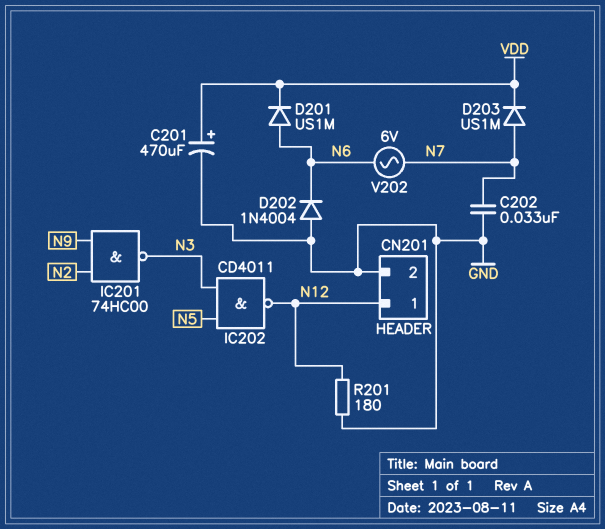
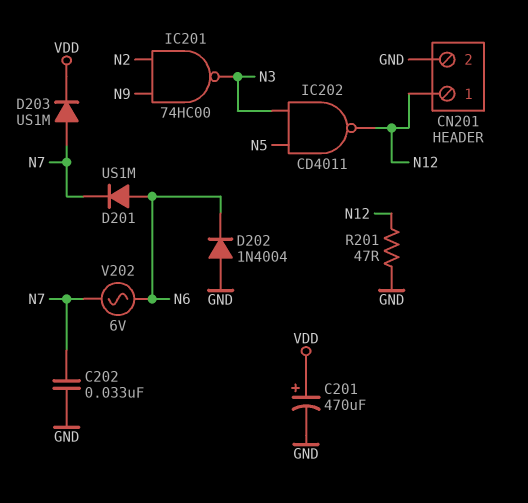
D201: diode US1M (A N6, K VDD) -> diode US1M (A N6, K N7)
R201: 180 (GND, N12) -> 47 (GND, N12)

